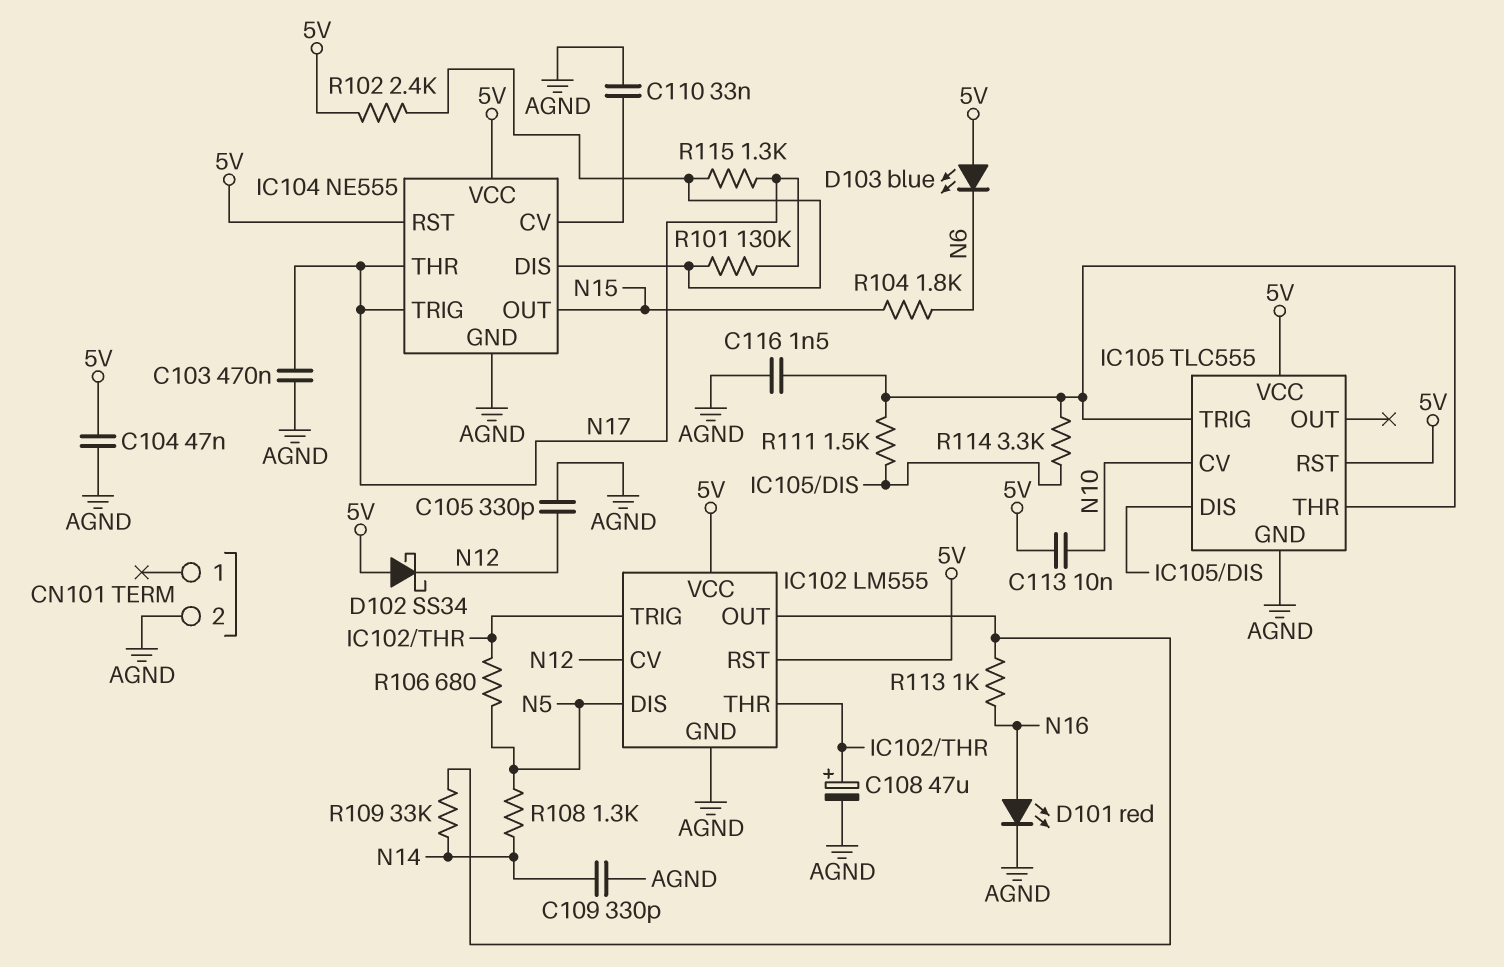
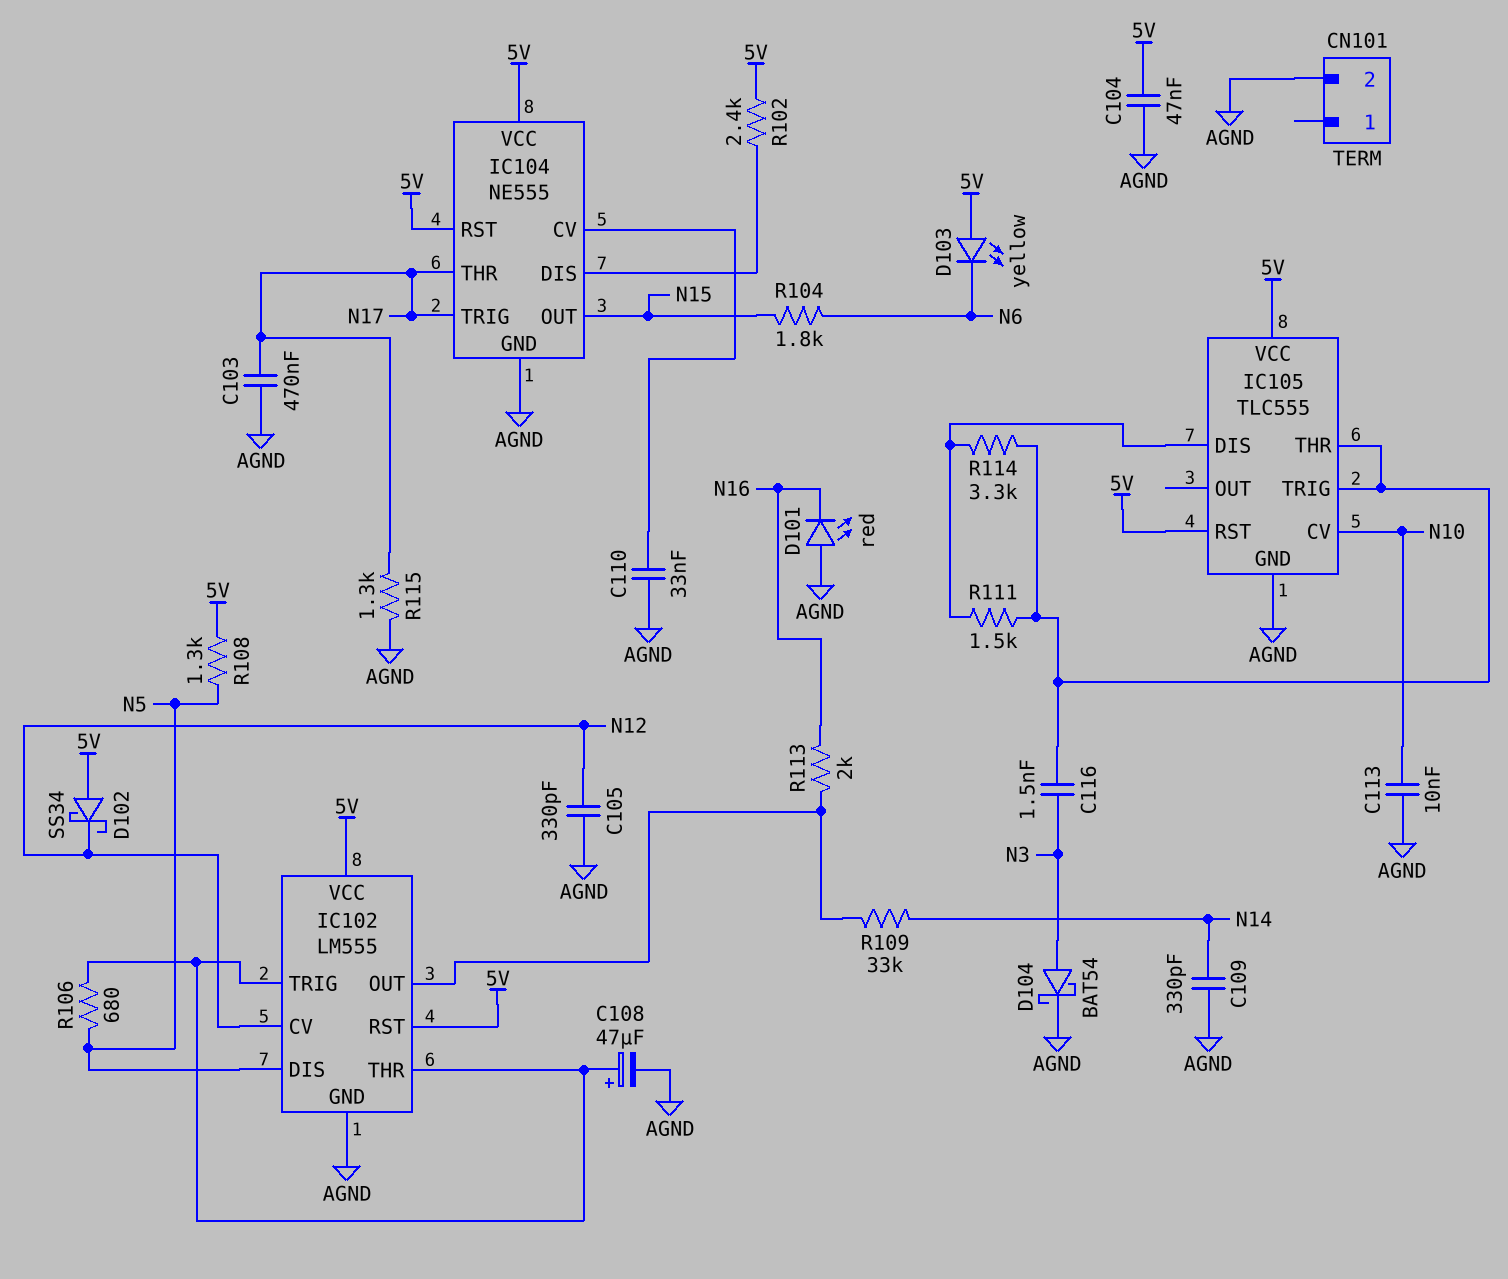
C113: 10nF (5V, N10) -> 10nF (AGND, N10)
C116: 1.5nF (AGND, IC105/THR) -> 1.5nF (IC105/THR, N3)
D101: LED red (A N16, K AGND) -> LED red (A AGND, K N16)
D103: LED blue (A 5V, K N6) -> LED yellow (A 5V, K N6)
D104: none -> schottky BAT54 (A N3, K AGND)
R101: 130k (IC104/DIS, N17) -> none
R108: 1.3k (N5, N14) -> 1.3k (5V, N5)
R113: 1k (IC102/OUT, N16) -> 2k (IC102/OUT, N16)
R115: 1.3k (IC104/DIS, N17) -> 1.3k (AGND, N17)

